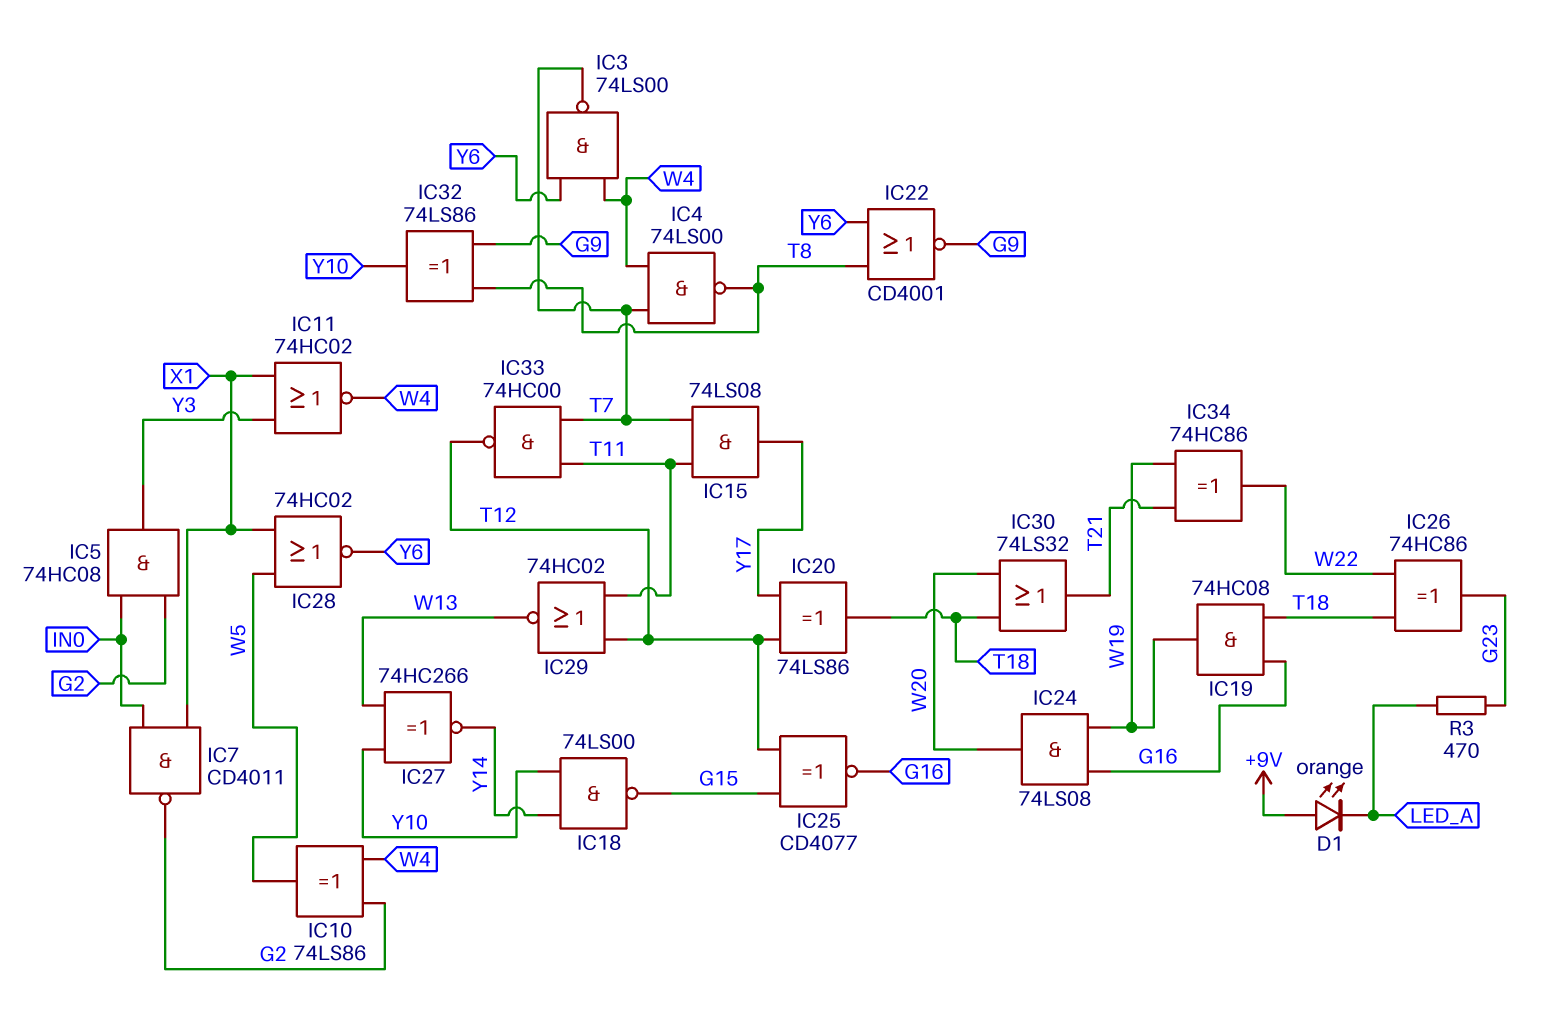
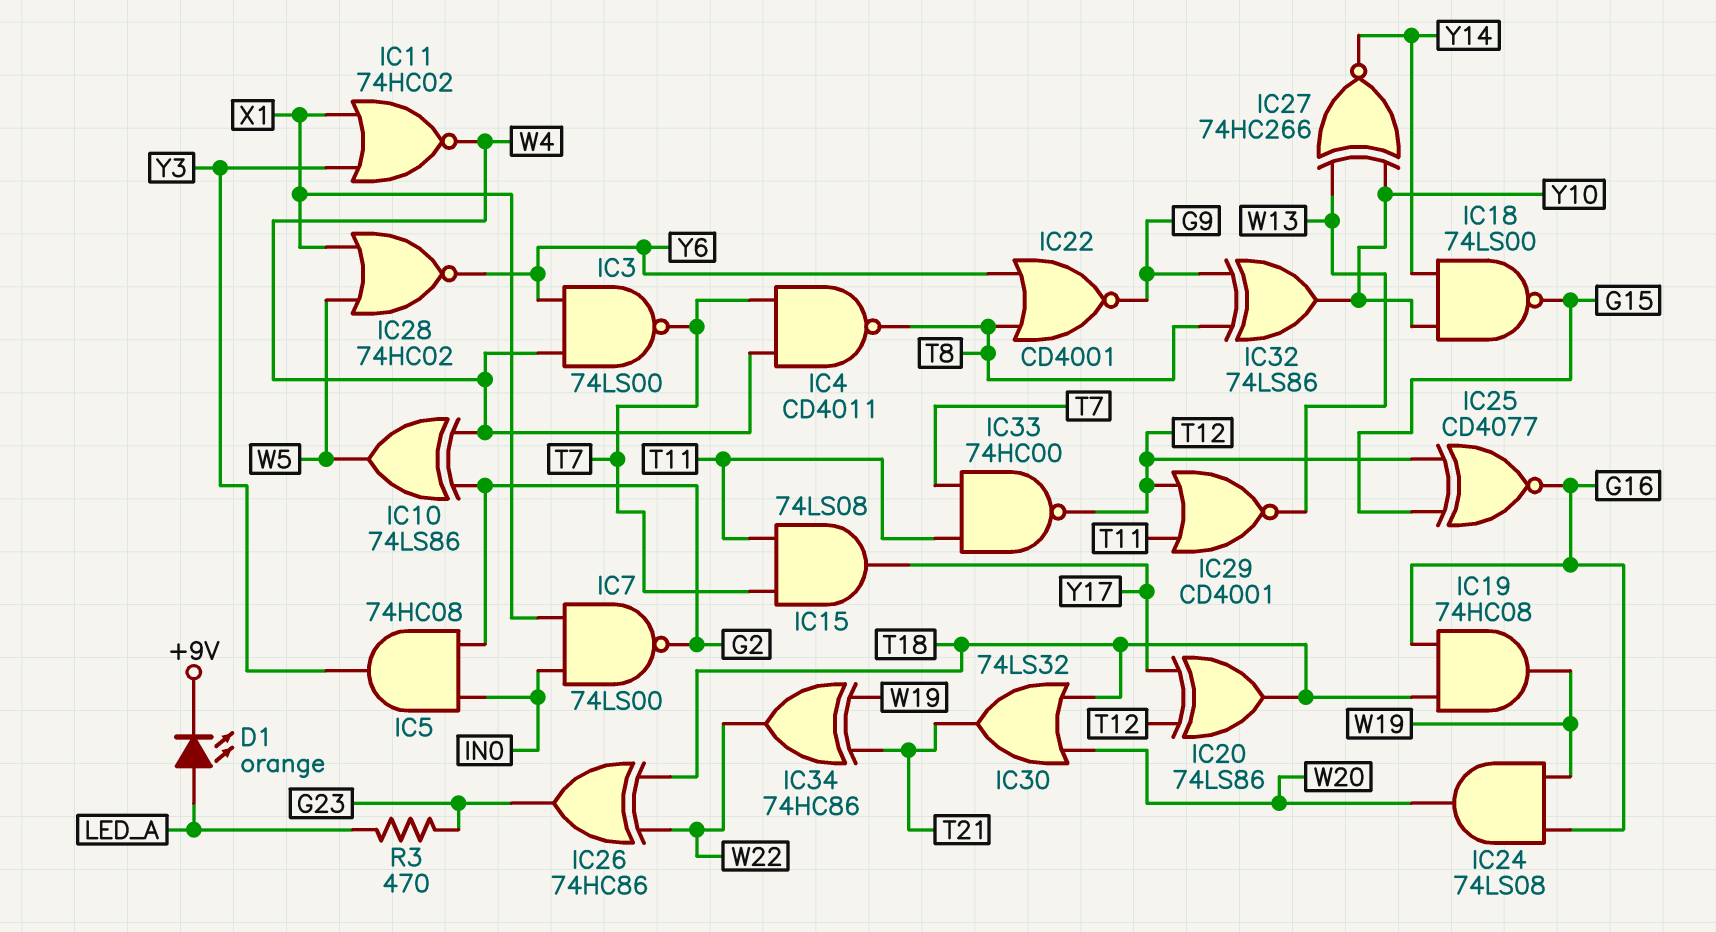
D1: LED orange (A +9V, K LED_A) -> LED orange (A LED_A, K +9V)
IC4: NAND 74LS00 (in T7, in W4, out T8) -> NAND CD4011 (in T7, in W4, out T8)
IC7: NAND CD4011 (in IN0, in X1, out G2) -> NAND 74LS00 (in IN0, in X1, out G2)
IC29: NOR 74HC02 (in T11, in T12, out W13) -> NOR CD4001 (in T11, in T12, out W13)

